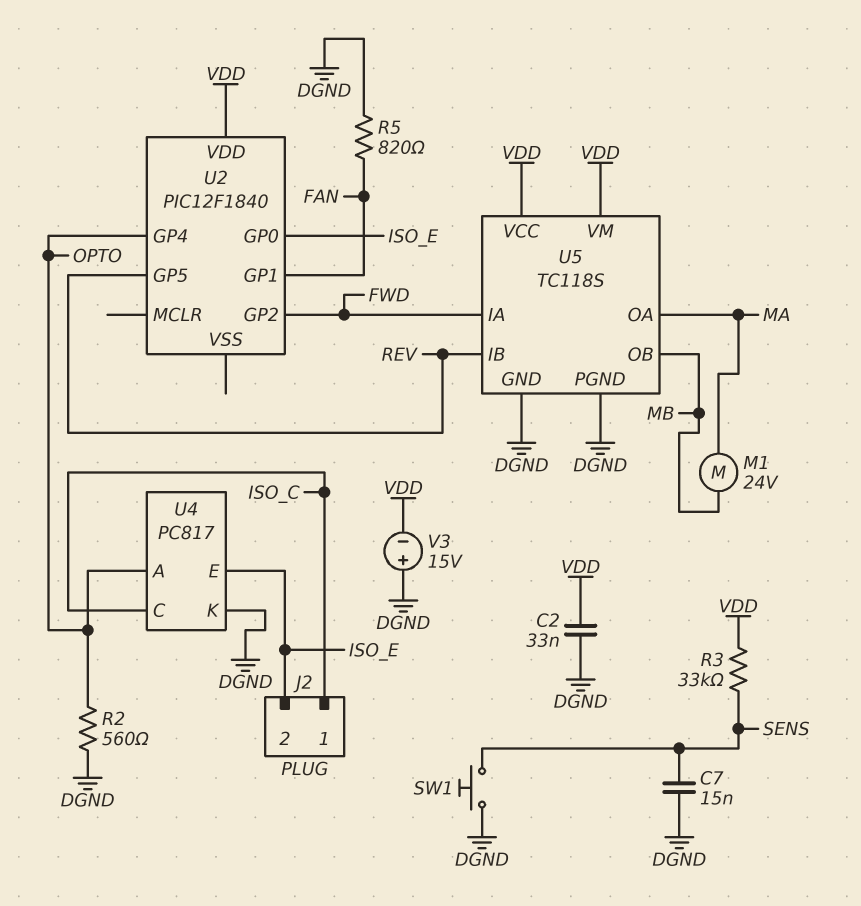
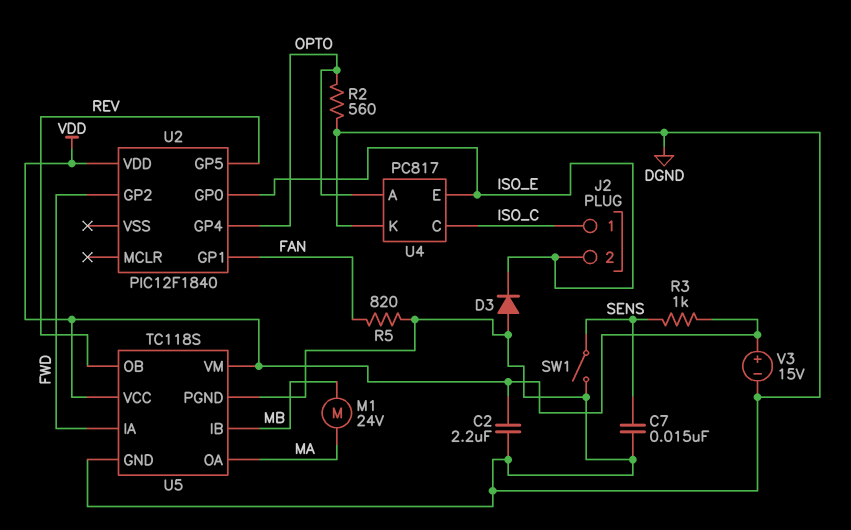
C2: 33nF (DGND, VDD) -> 2.2uF (DGND, VDD)
D3: none -> diode (A DGND, K ISO_E)
R3: 33k (SENS, VDD) -> 1k (SENS, VDD)
SW1: button (DGND, SENS) -> switch (DGND, SENS)
U5 pin IB: REV -> MB
U5 pin OB: MB -> REV
V3: 15V (plus DGND, minus VDD) -> 15V (plus VDD, minus DGND)

